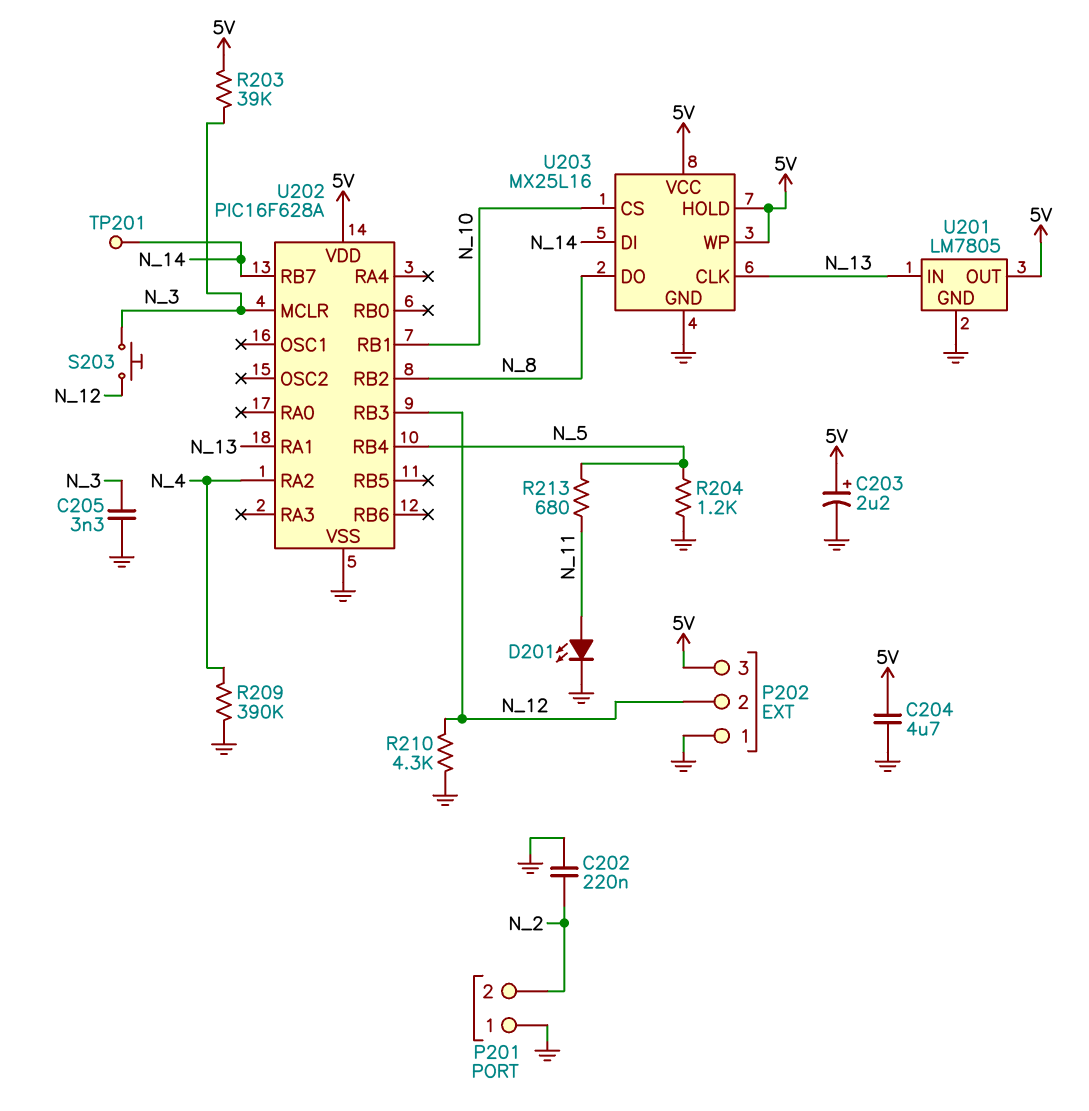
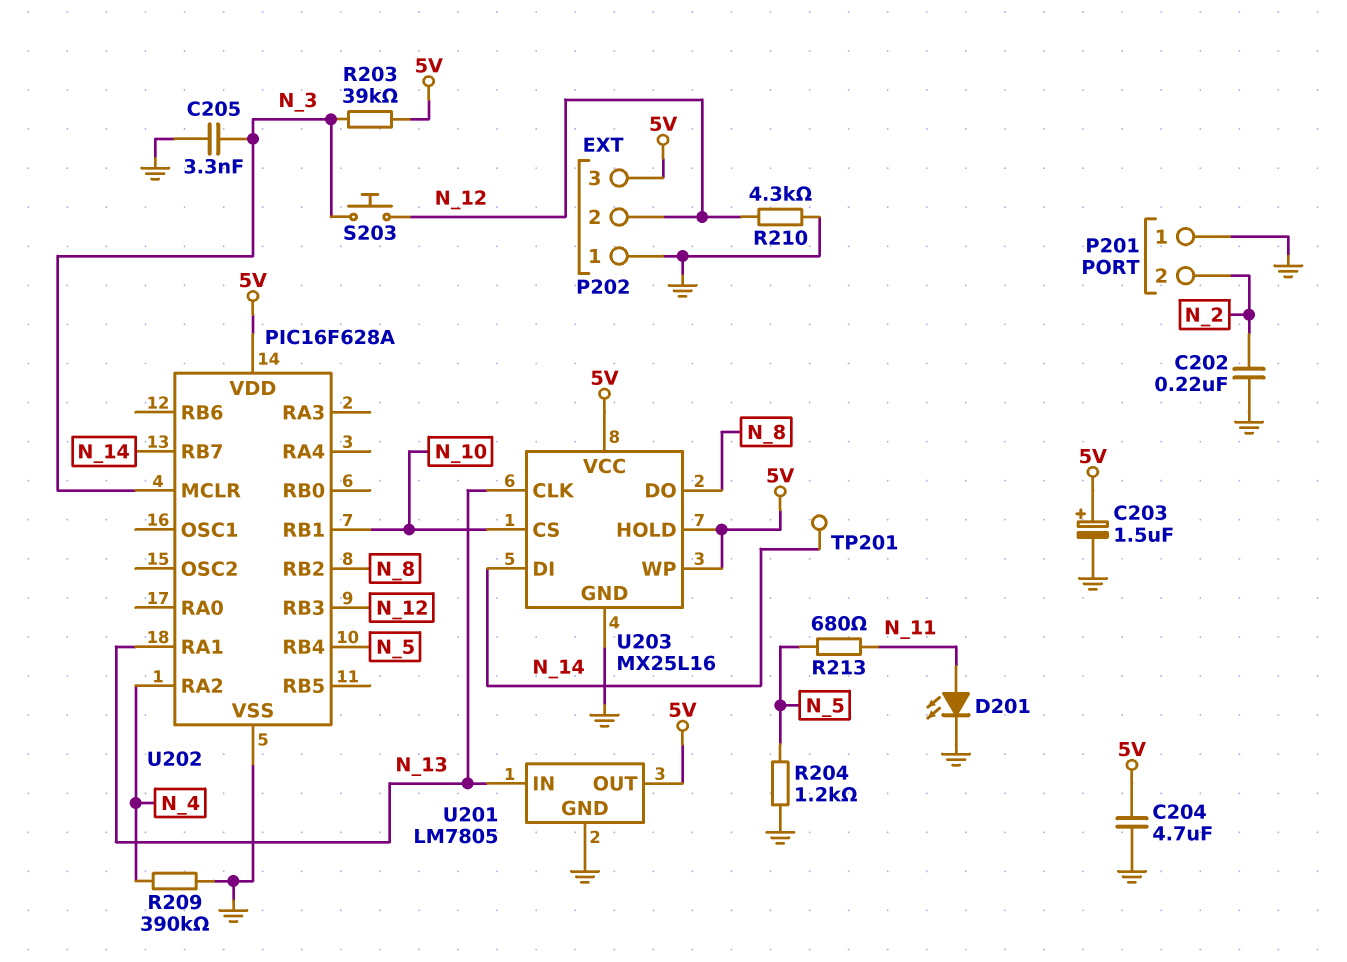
C203: 2.2uF (plus 5V, minus GND) -> 1.5uF (plus 5V, minus GND)

